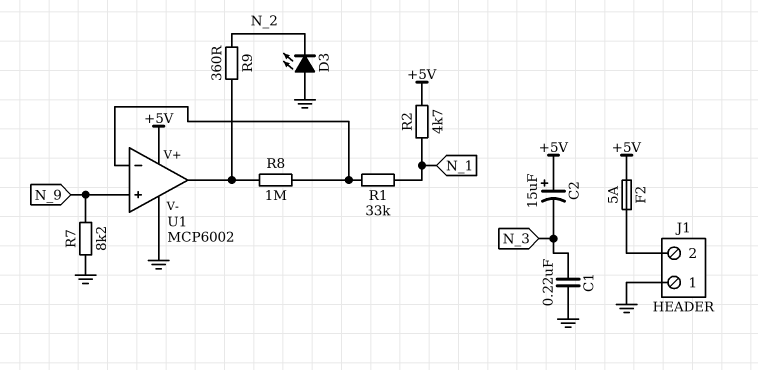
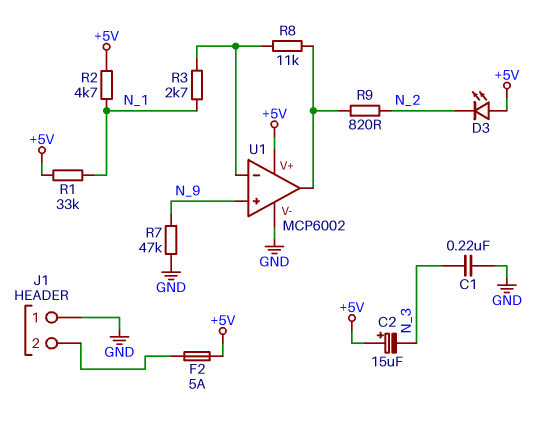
D3: LED (A GND, K N_2) -> LED (A +5V, K N_2)
R1: 33k (N_1, U1/in-) -> 33k (+5V, N_1)
R3: none -> 2.7k (N_1, U1/in-)
R7: 8.2k (GND, N_9) -> 47k (GND, N_9)
R8: 1M (U1/in-, U1/out) -> 11k (U1/in-, U1/out)
R9: 360 (N_2, U1/out) -> 820 (N_2, U1/out)

